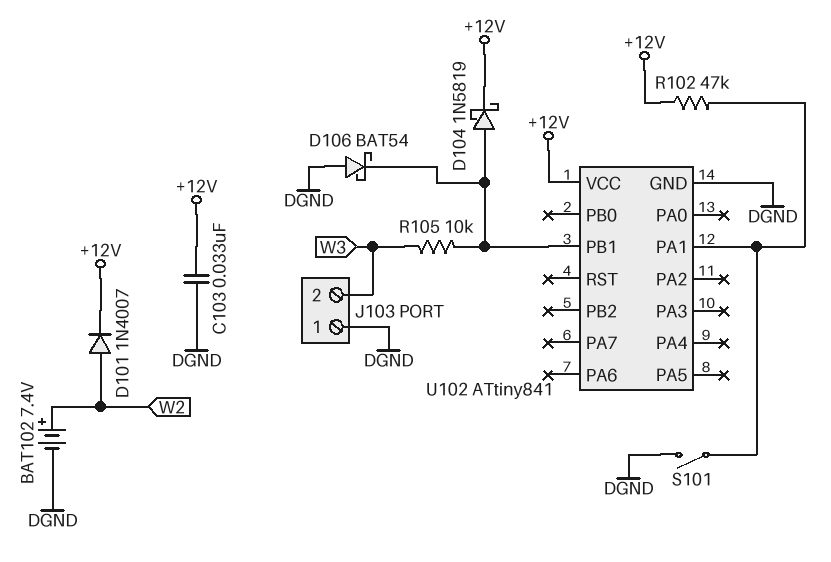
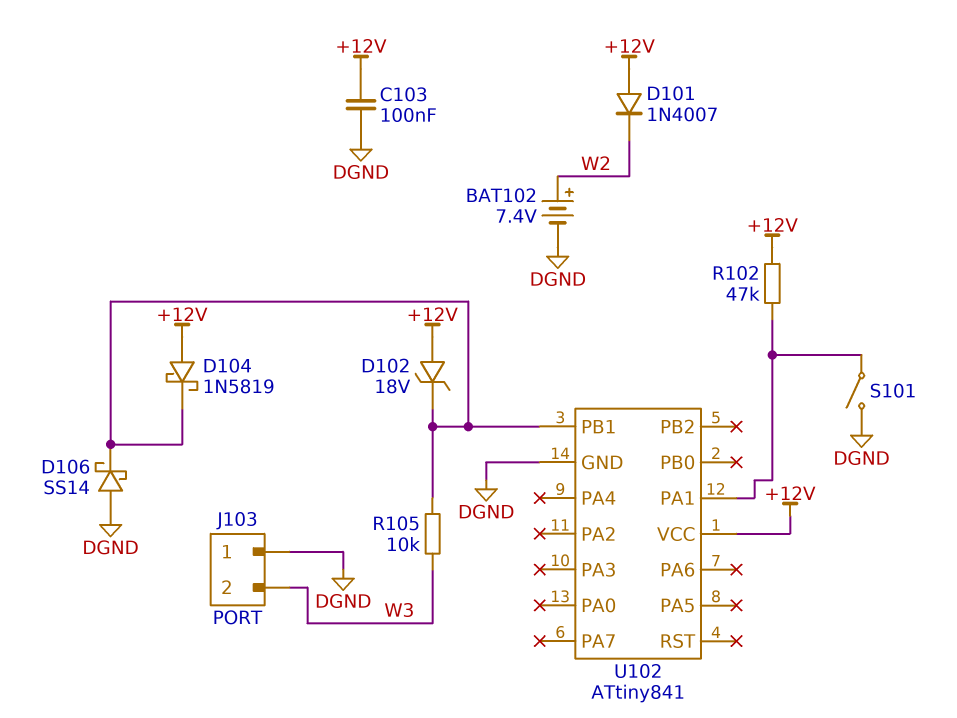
C103: 33nF (+12V, DGND) -> 100nF (+12V, DGND)
D101: diode 1N4007 (A W2, K +12V) -> diode 1N4007 (A +12V, K W2)
D102: none -> zener 18V (A +12V, K U102/PB1)
D104: schottky 1N5819 (A U102/PB1, K +12V) -> schottky 1N5819 (A +12V, K U102/PB1)
D106: schottky BAT54 (A DGND, K U102/PB1) -> schottky SS14 (A DGND, K U102/PB1)

